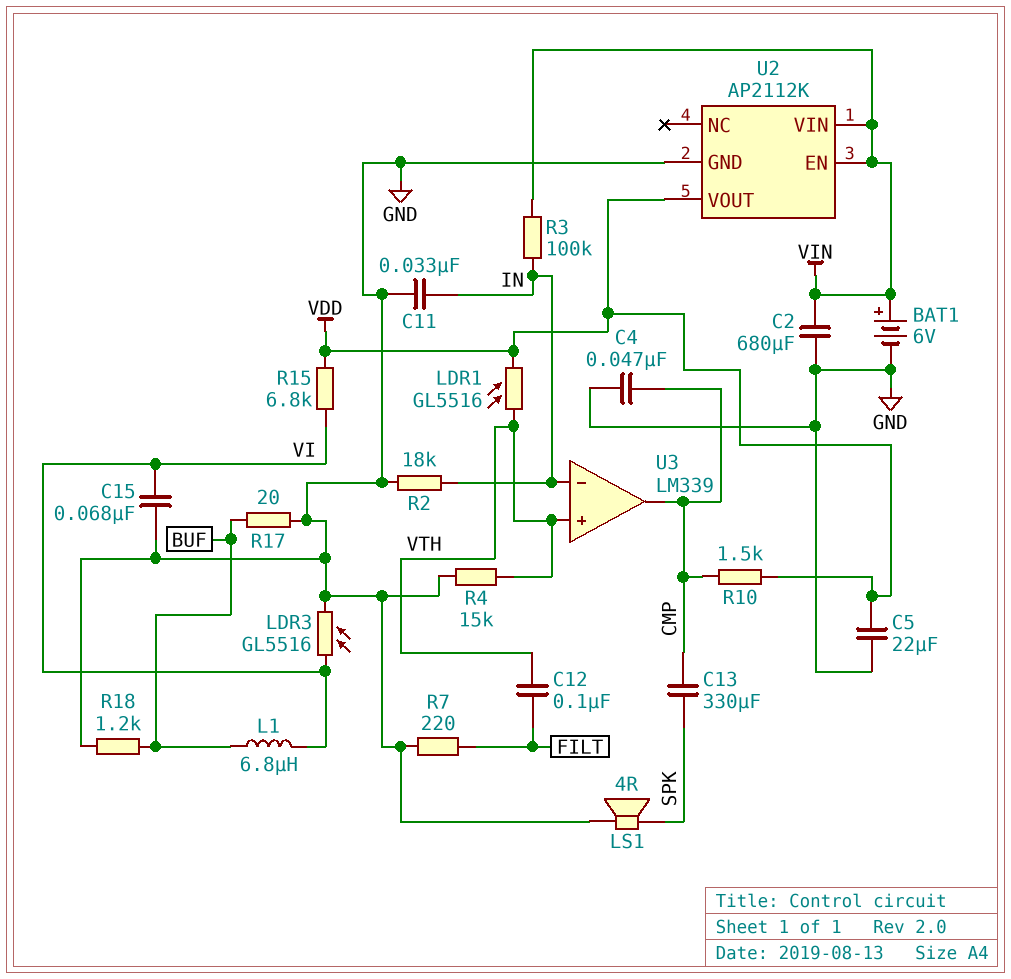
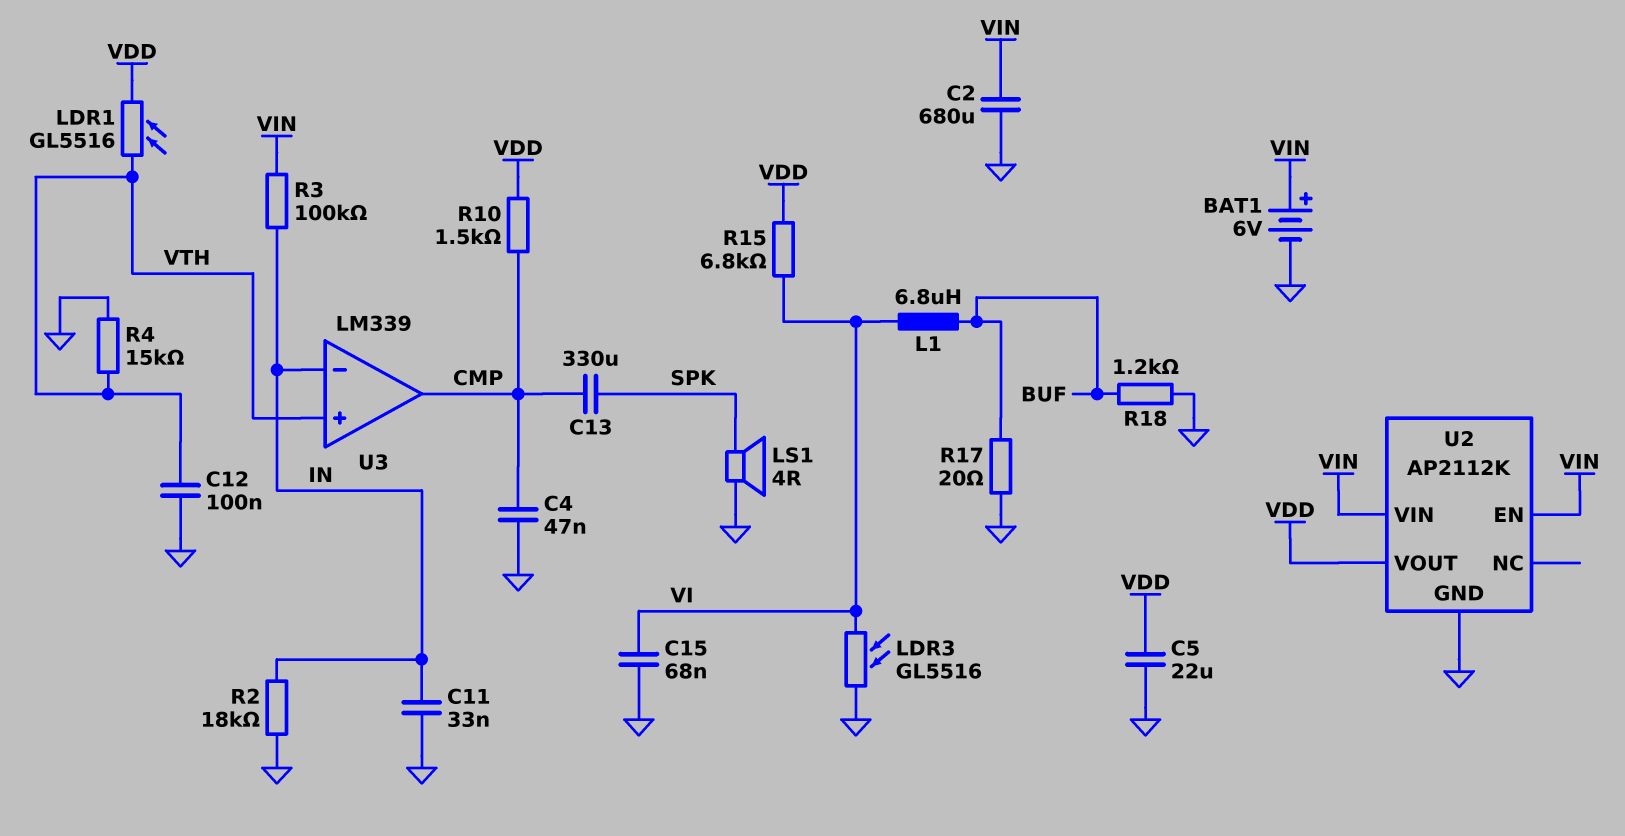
C12: 100nF (FILT, VTH) -> 100nF (GND, VTH)
R7: 220 (FILT, GND) -> none

